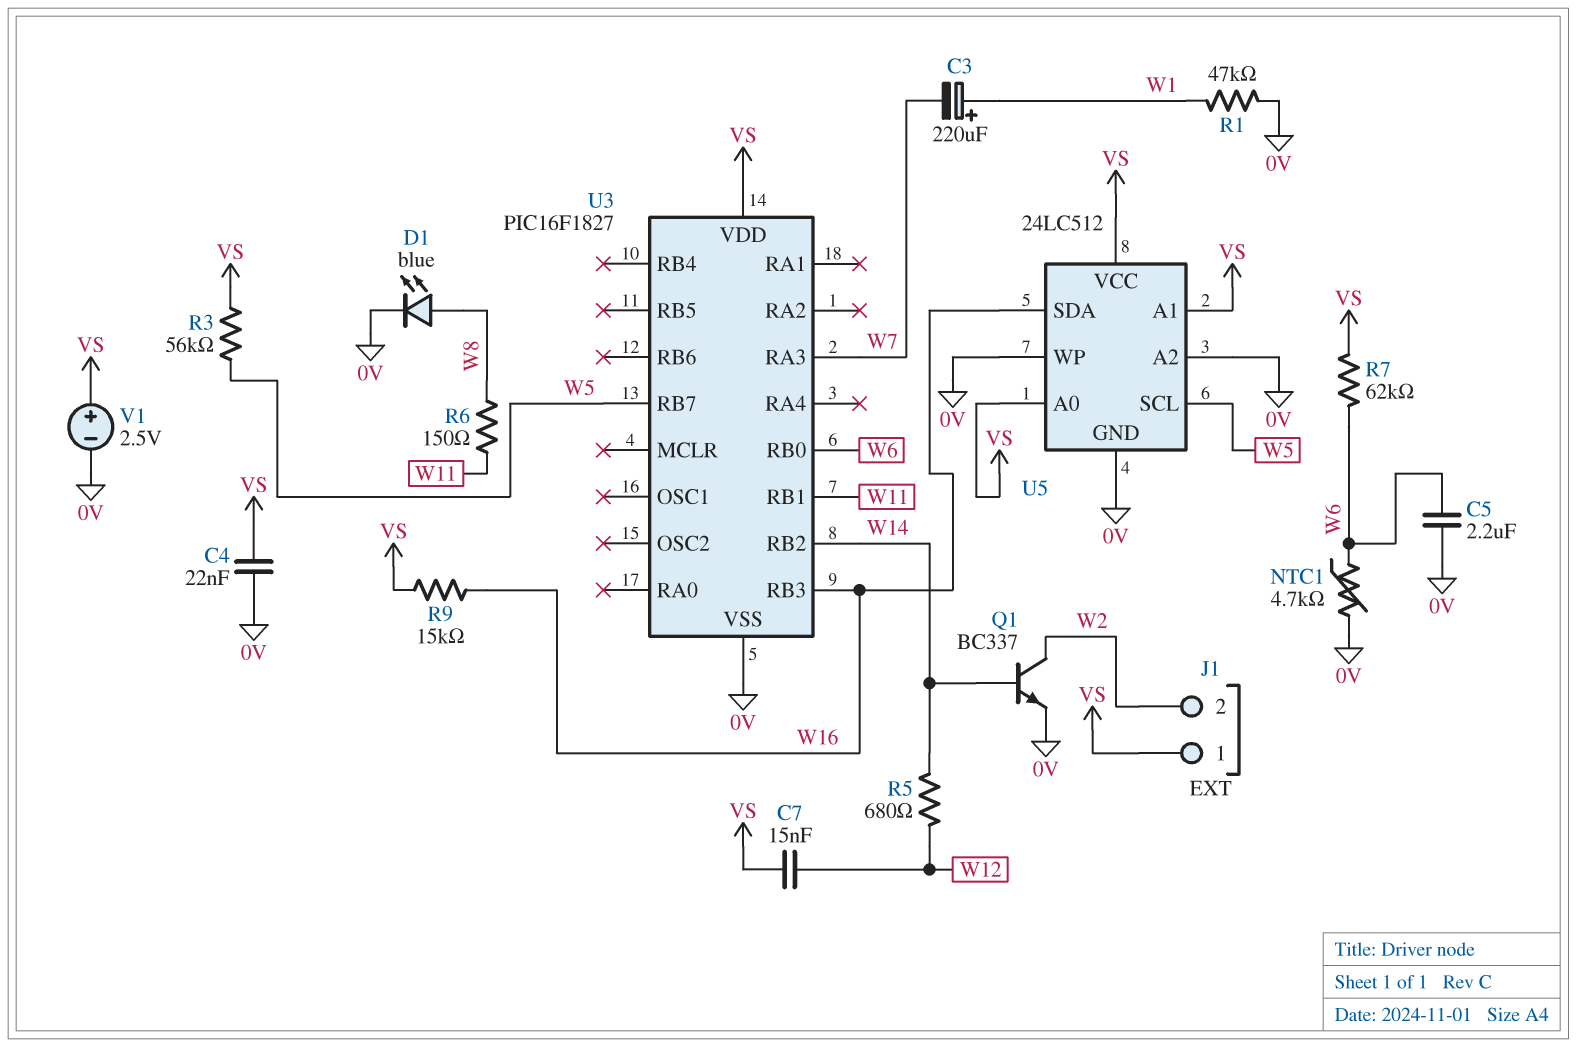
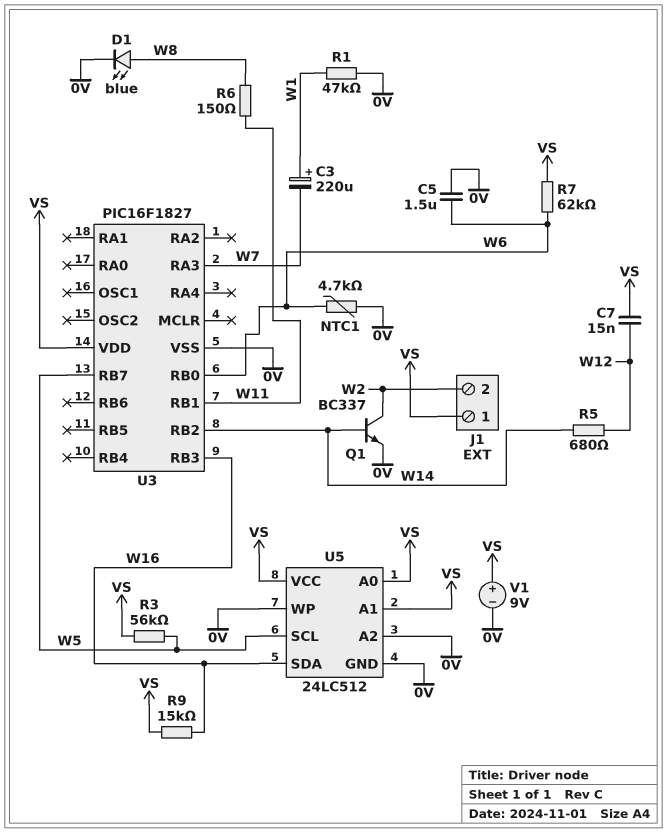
C4: 22nF (0V, VS) -> none
C5: 2.2uF (0V, W6) -> 1.5uF (0V, W6)
V1: 2.5V (plus VS, minus 0V) -> 9V (plus VS, minus 0V)

